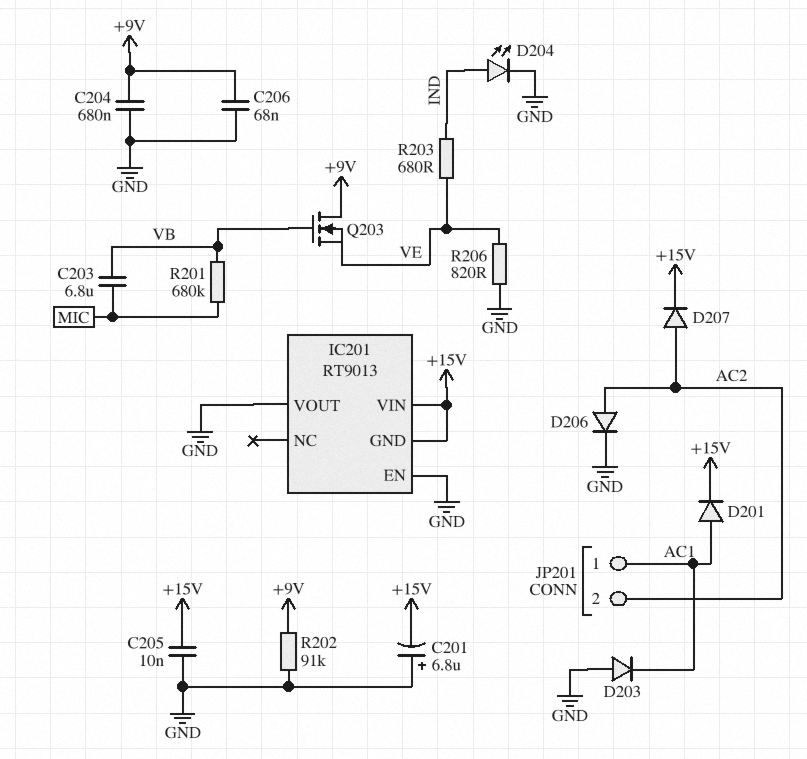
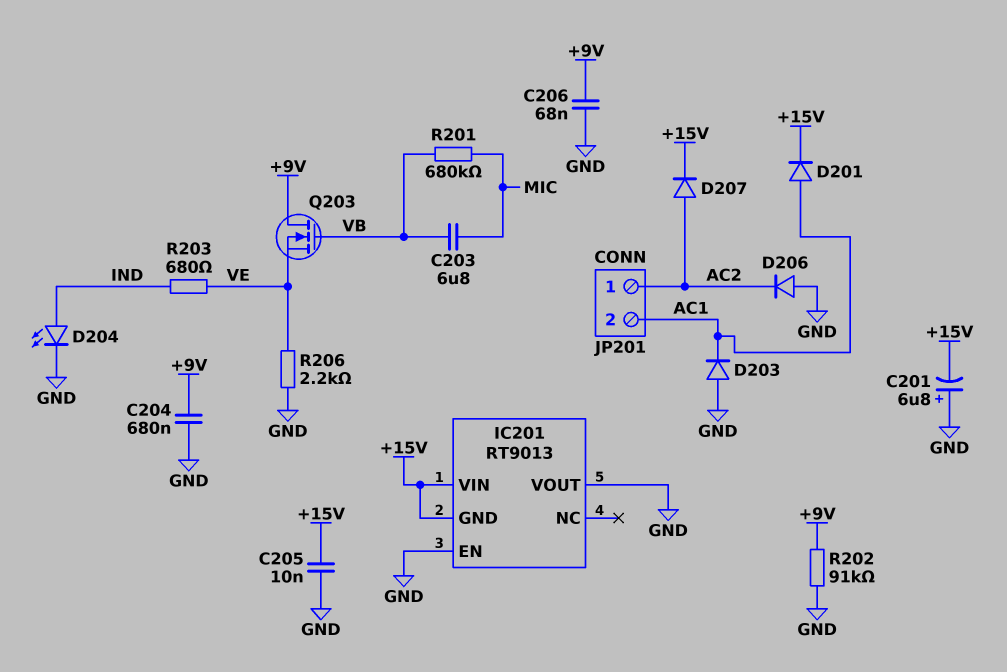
D206: diode (A AC2, K GND) -> diode (A GND, K AC2)
JP201 pin 1: AC1 -> AC2
JP201 pin 2: AC2 -> AC1
R206: 820 (GND, VE) -> 2.2k (GND, VE)

